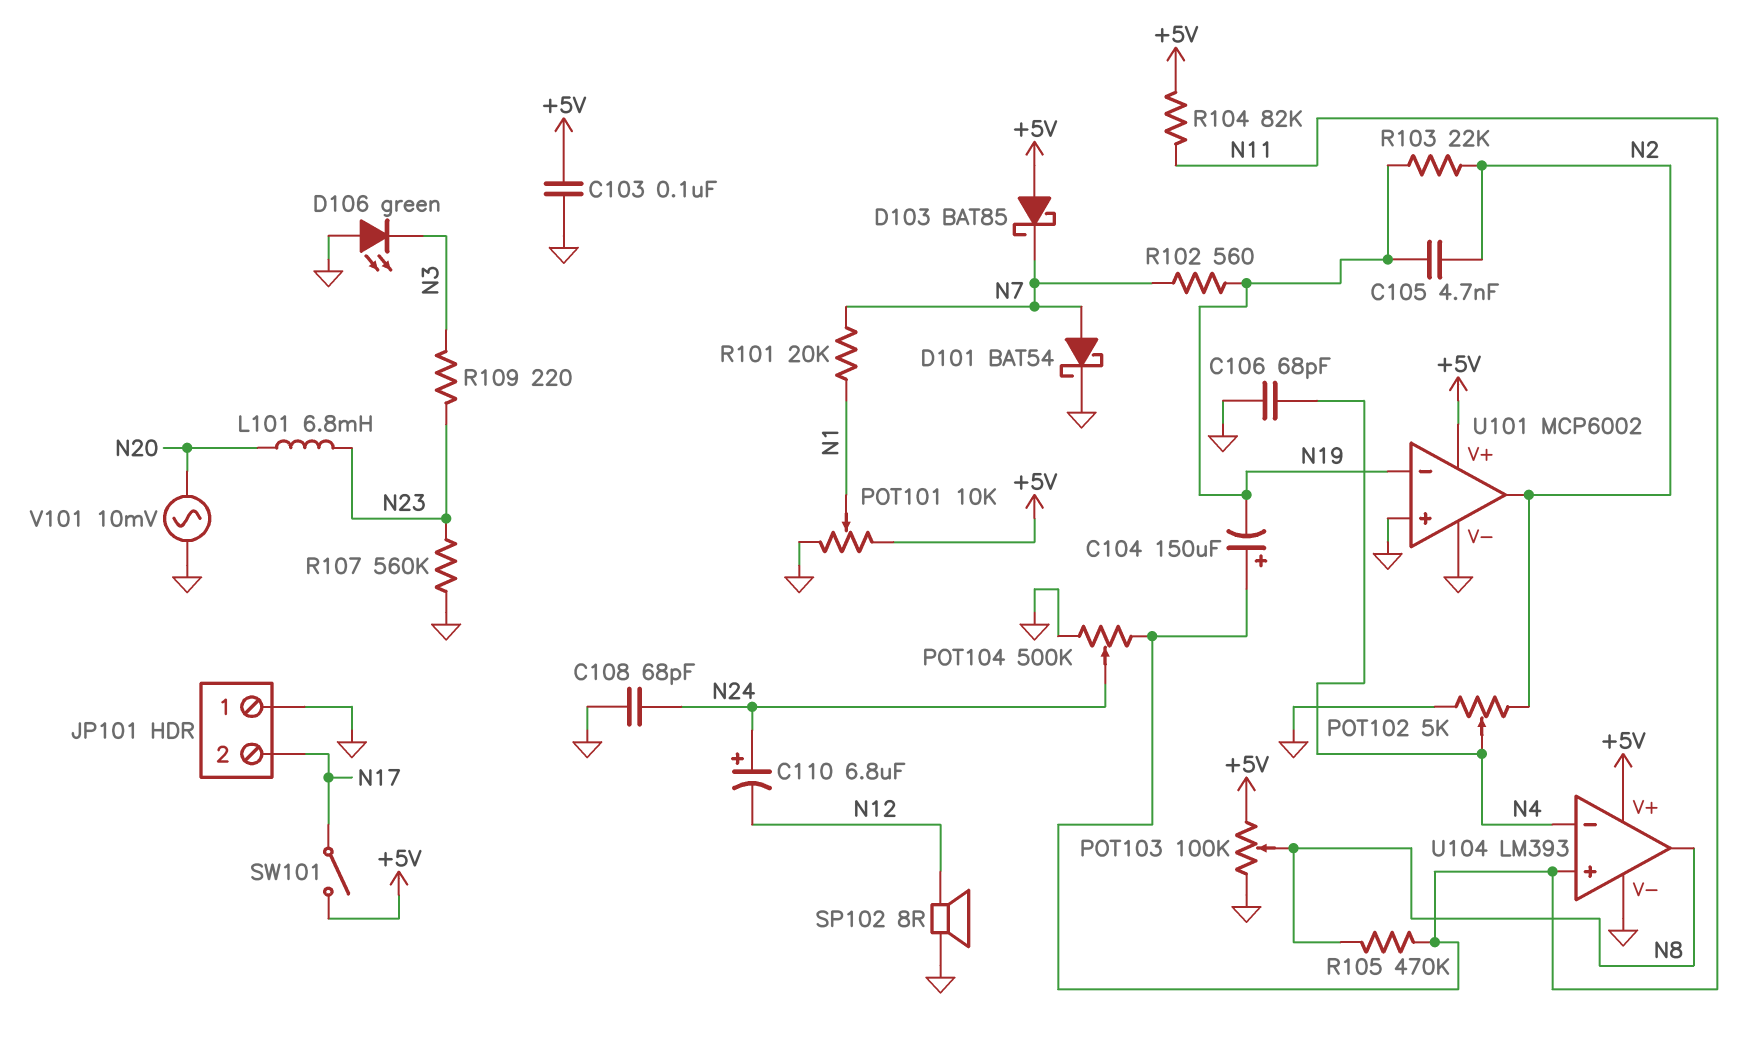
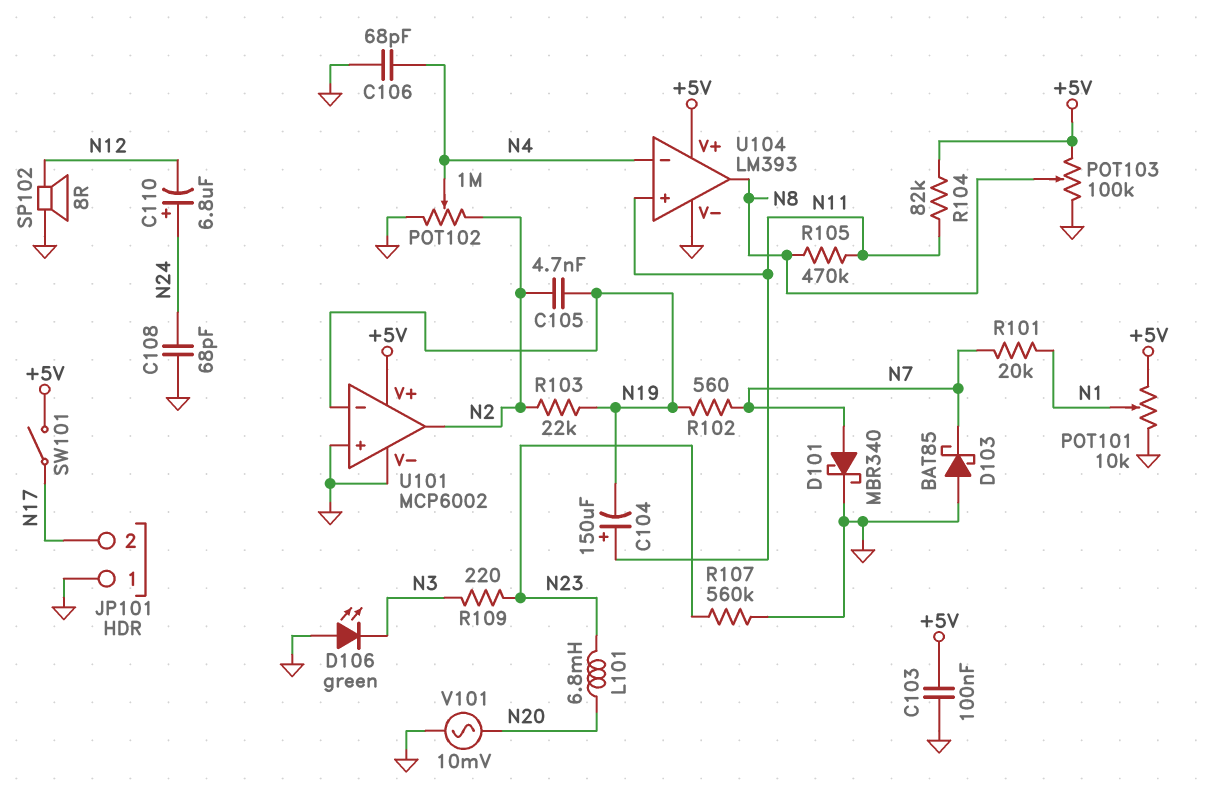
D101: schottky BAT54 (A N7, K GND) -> schottky MBR340 (A N7, K GND)
D103: schottky BAT85 (A +5V, K N7) -> schottky BAT85 (A GND, K N7)
POT102: 5k (GND, N2, wiper N4) -> 1M (GND, N2, wiper N4)
POT104: 500k (GND, N11, wiper N24) -> none

